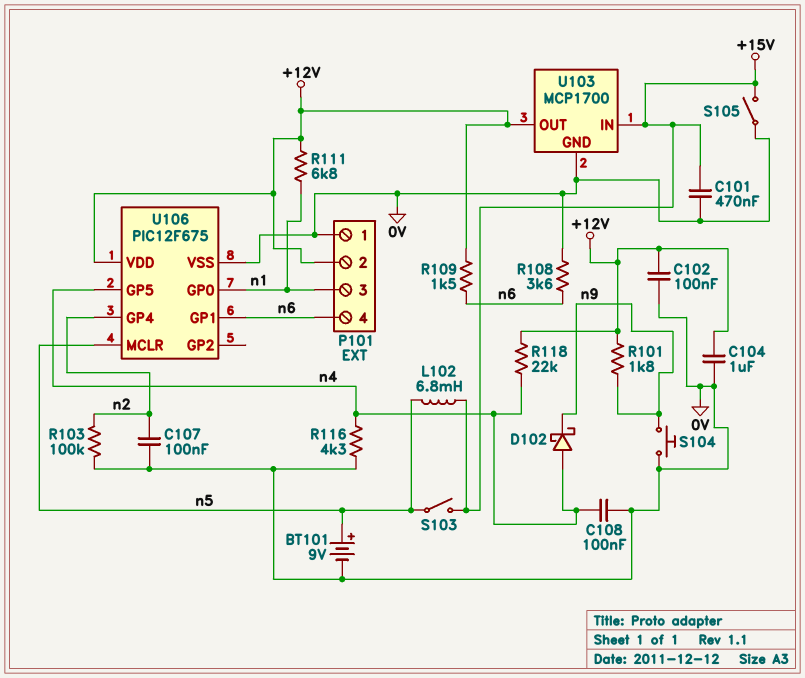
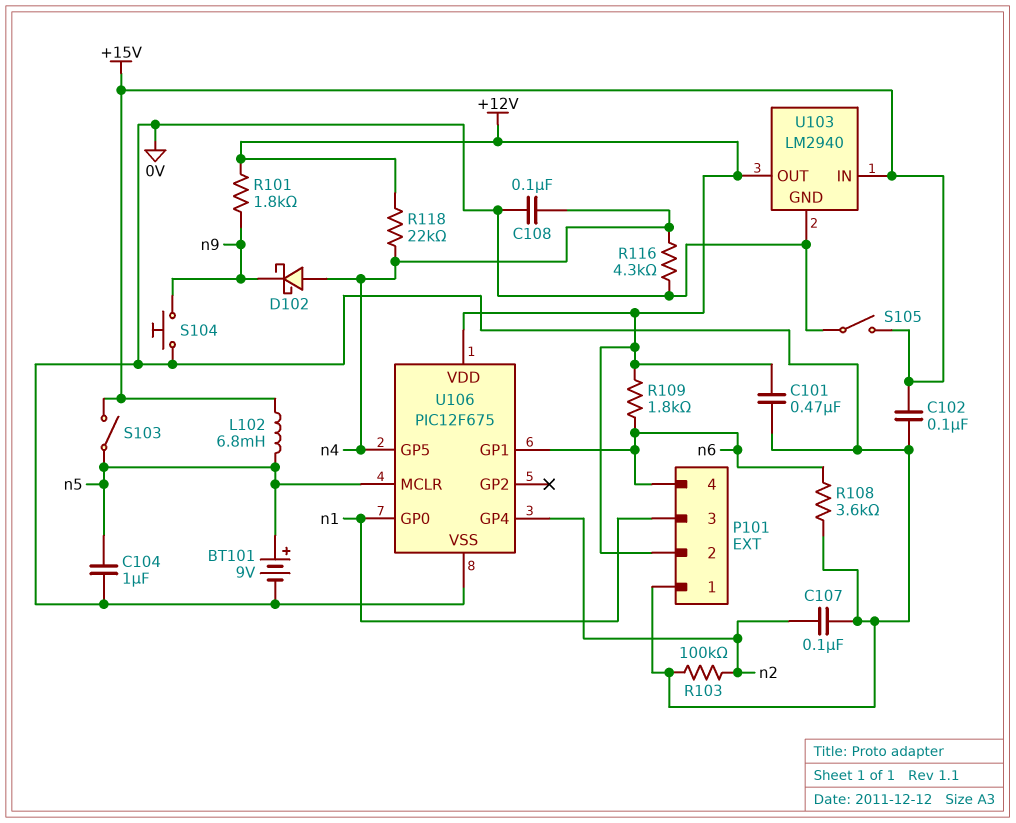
C101: 470nF (+15V, 0V) -> 470nF (+12V, 0V)
C102: 100nF (+12V, 0V) -> 100nF (+15V, 0V)
C104: 1uF (+12V, 0V) -> 1uF (0V, n5)
R109: 1.5k (+12V, n6) -> 1.8k (+12V, n6)
R111: 6.8k (+12V, n1) -> none
U103: MCP1700 -> LM2940

